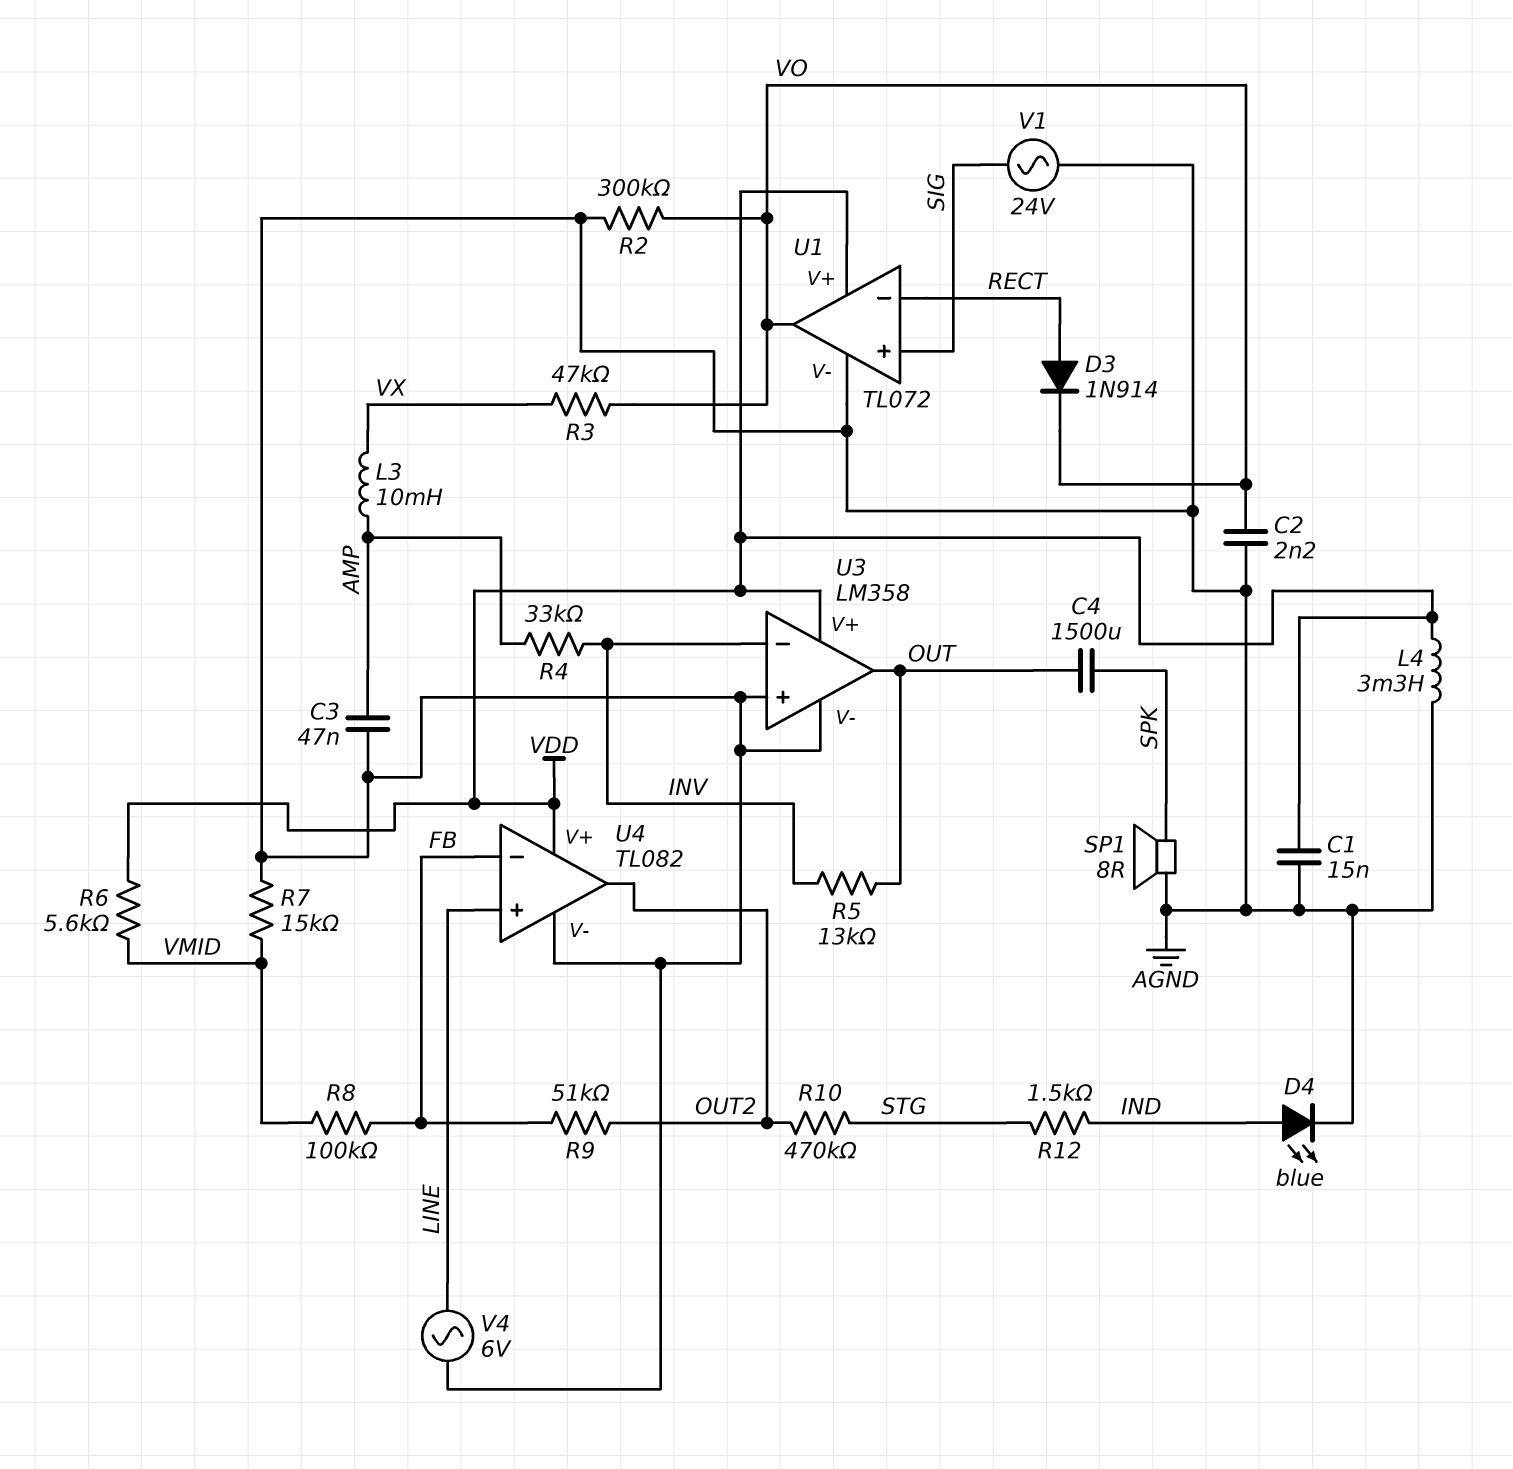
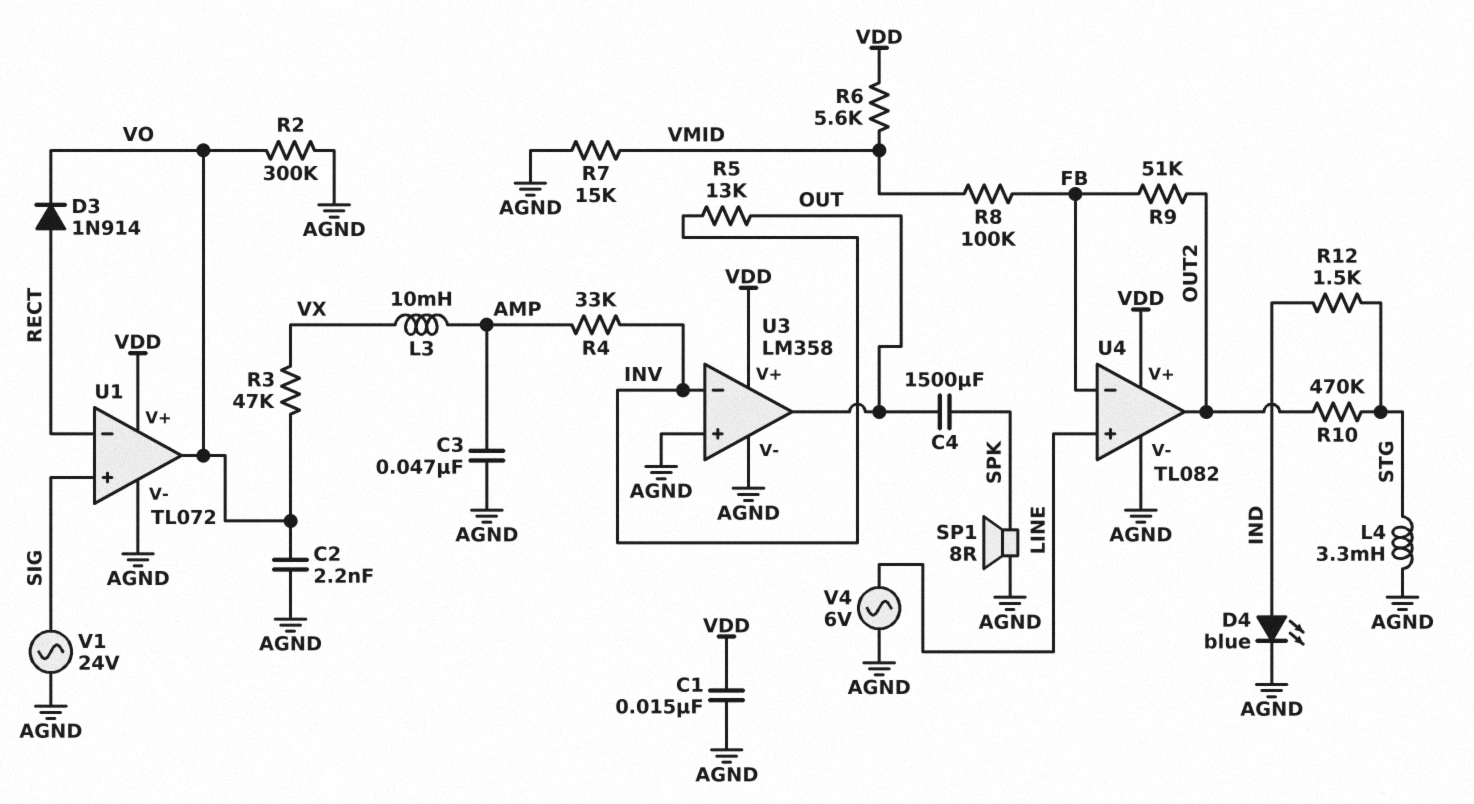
L4: 3.3mH (AGND, VDD) -> 3.3mH (AGND, STG)

